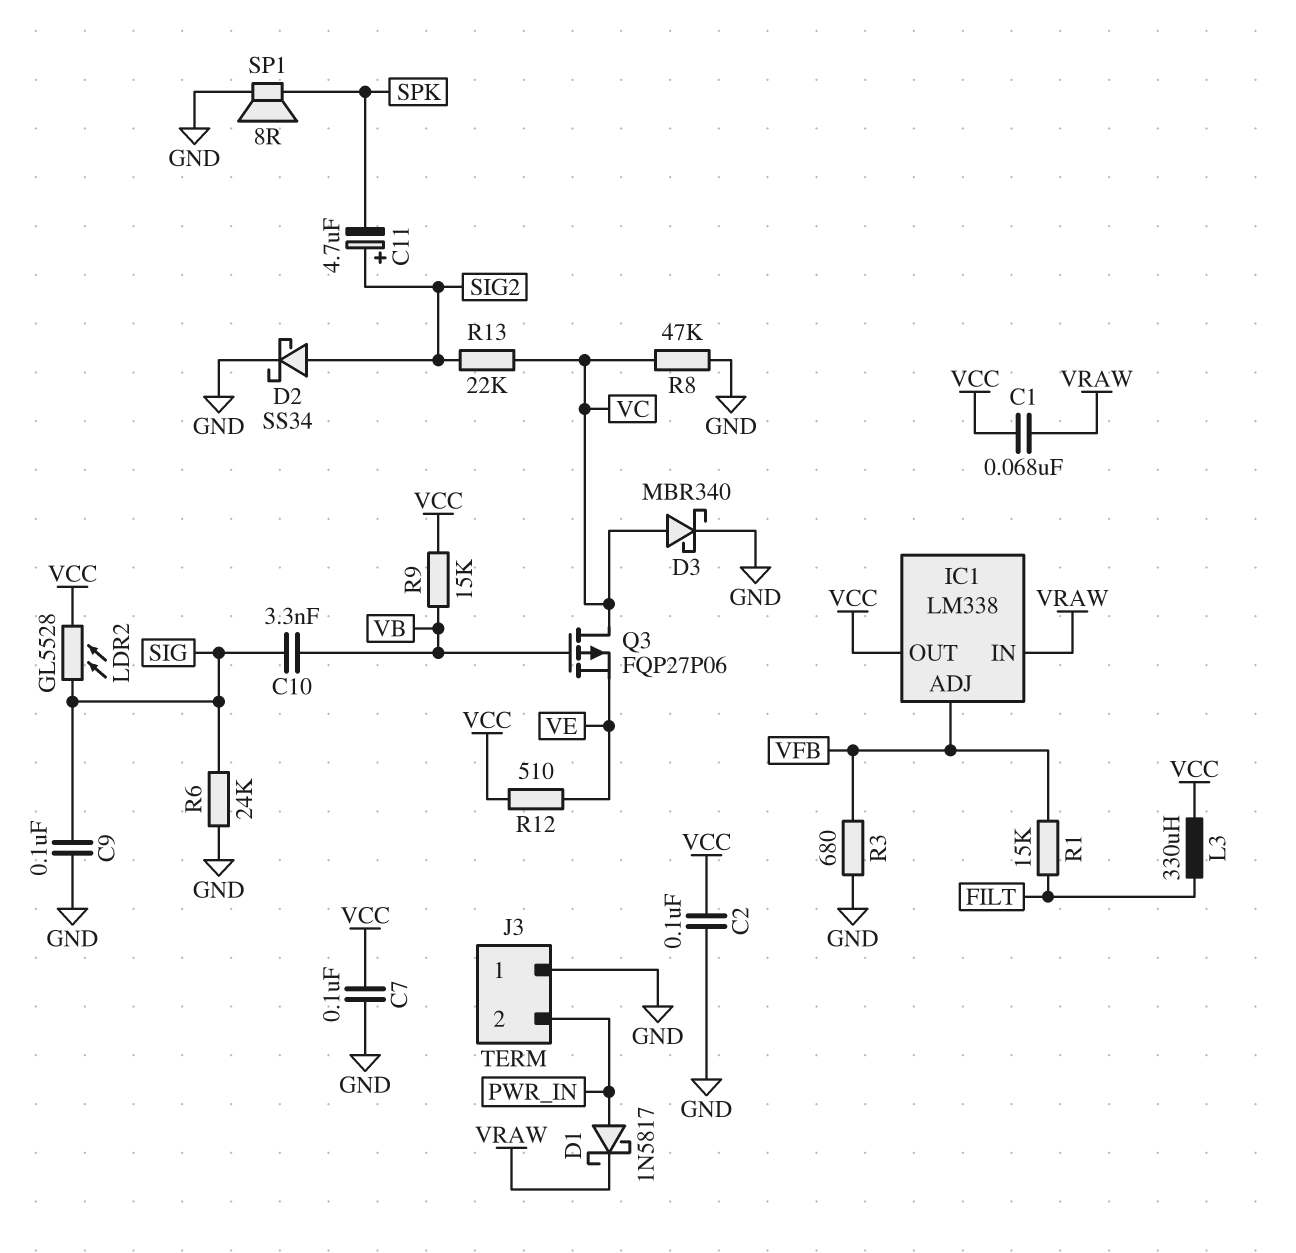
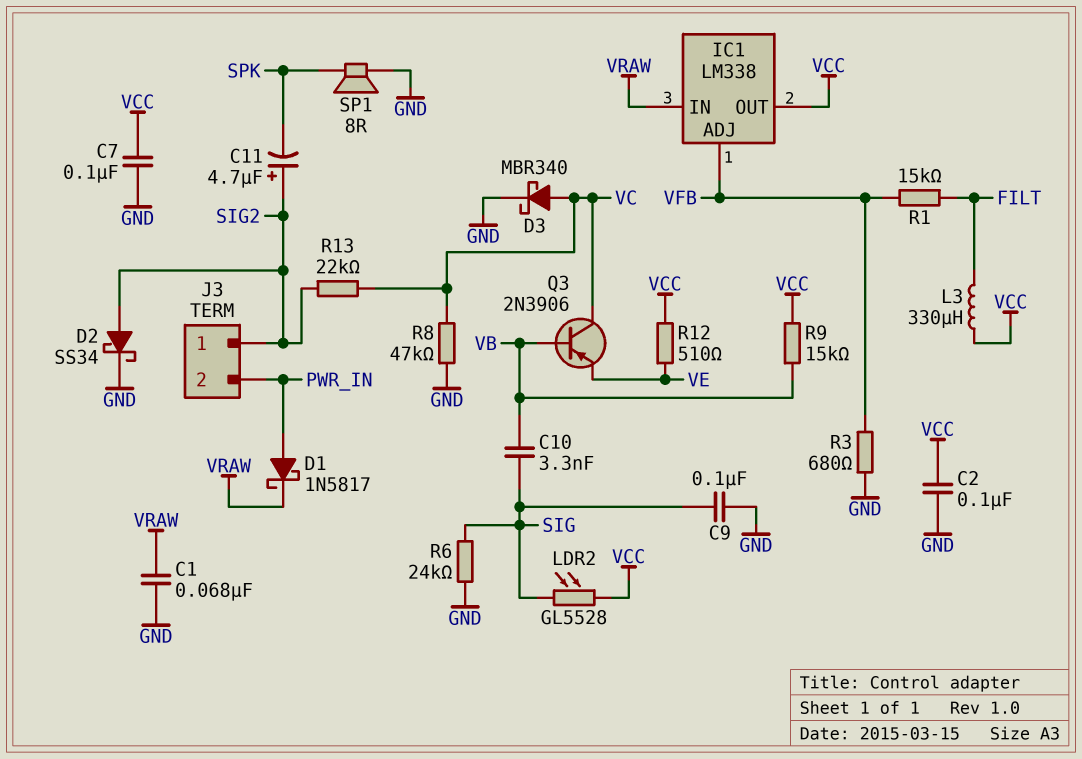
C1: 68nF (VCC, VRAW) -> 68nF (GND, VRAW)
J3 pin 1: GND -> SIG2
Q3: PMOS FQP27P06 (G VB, D VC, S VE) -> PNP 2N3906 (B VB, C VC, E VE)

